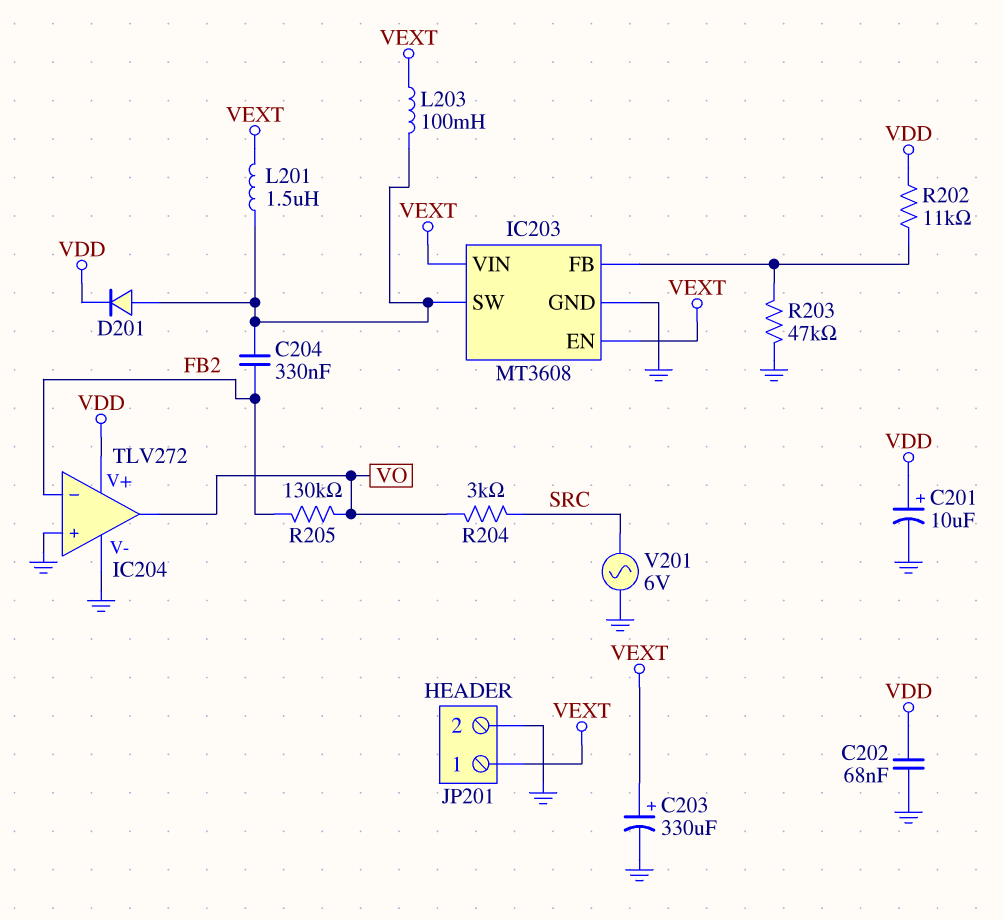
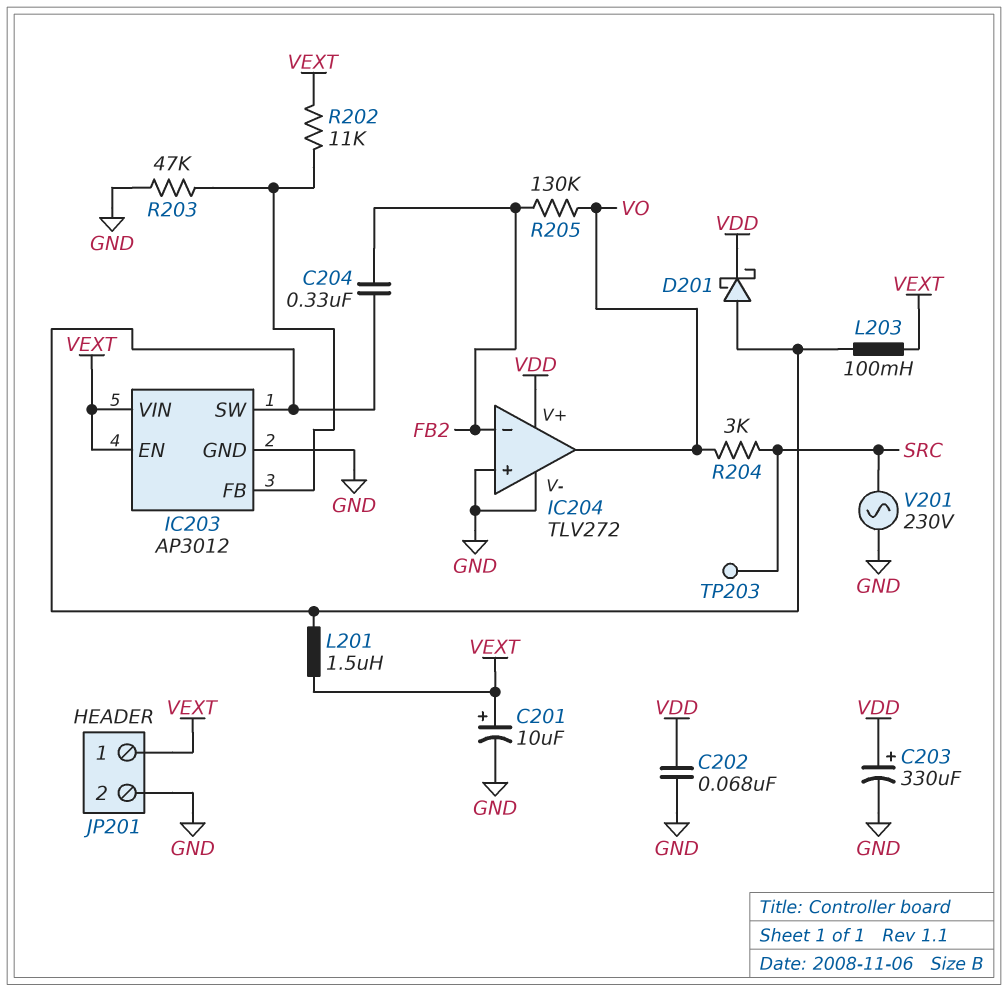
C201: 10uF (plus VDD, minus GND) -> 10uF (plus VEXT, minus GND)
C203: 330uF (plus VEXT, minus GND) -> 330uF (plus VDD, minus GND)
D201: diode (A IC203/SW, K VDD) -> schottky (A IC203/SW, K VDD)
IC203: MT3608 -> AP3012
R202: 11k (IC203/FB, VDD) -> 11k (IC203/FB, VEXT)
TP203: none -> test point (SRC)
V201: AC 6V (GND, SRC) -> AC 230V (GND, SRC)

